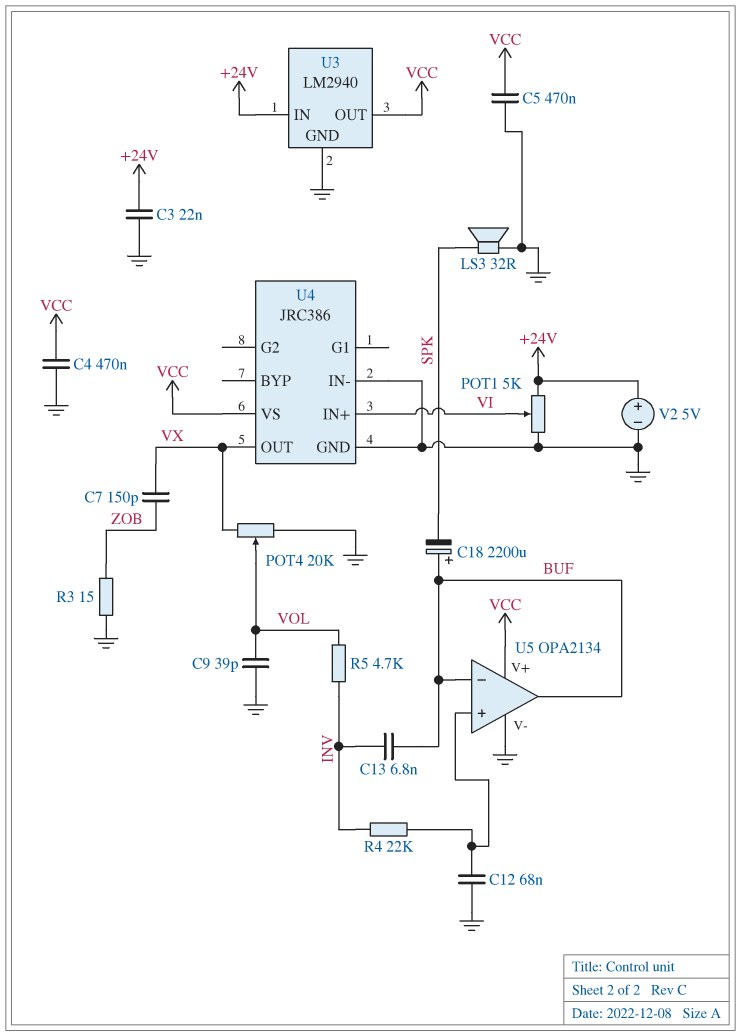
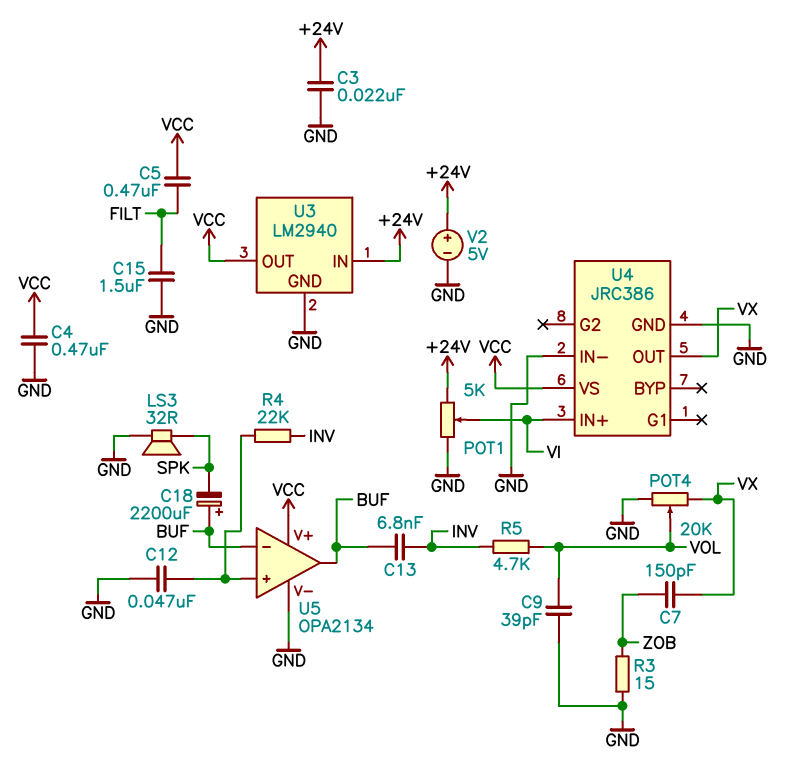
C5: 470nF (GND, VCC) -> 470nF (FILT, VCC)
C12: 68nF (GND, U5/in+) -> 47nF (GND, U5/in+)
C15: none -> 1.5uF (FILT, GND)

